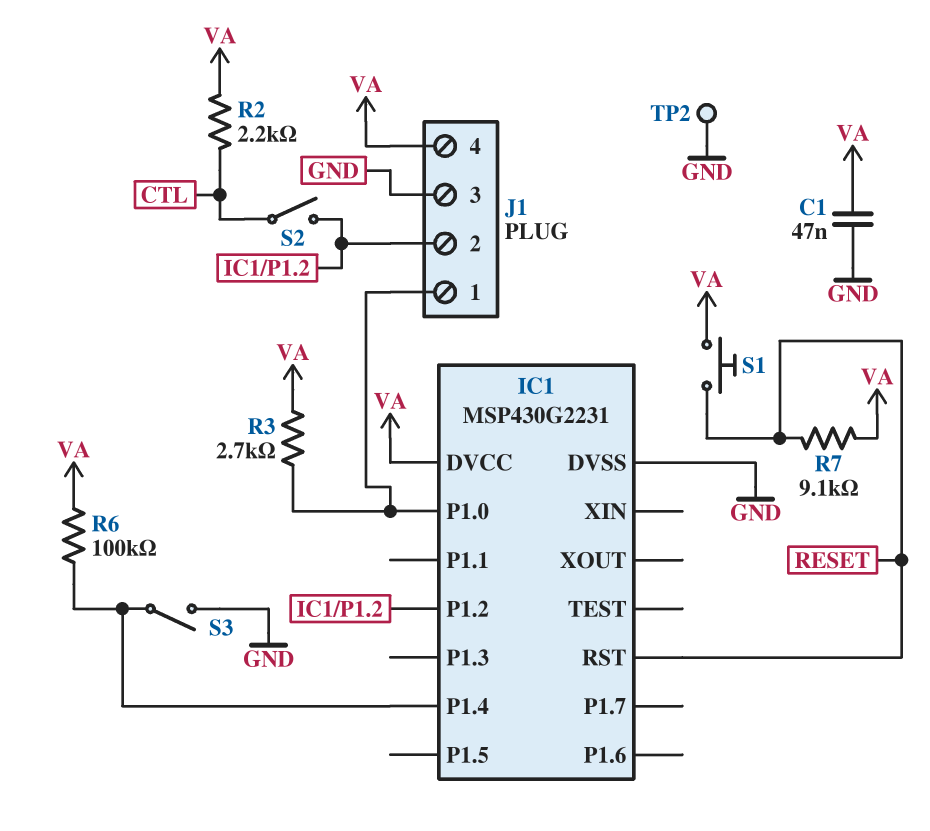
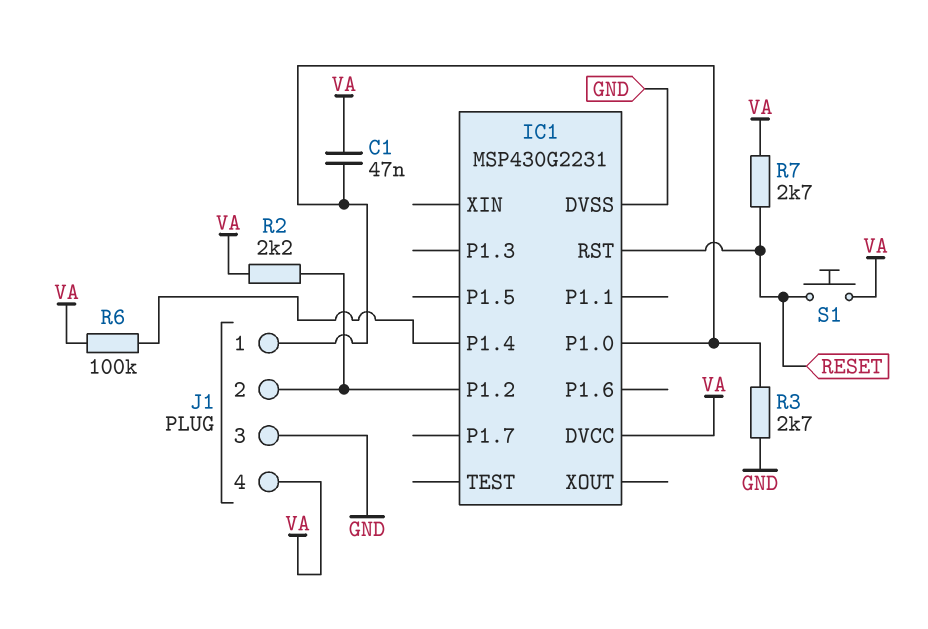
C1: 47nF (GND, VA) -> 47nF (IC1/P1.0, VA)
R2: 2.2k (CTL, VA) -> 2.2k (IC1/P1.2, VA)
R3: 2.7k (IC1/P1.0, VA) -> 2.7k (GND, IC1/P1.0)
R7: 9.1k (RESET, VA) -> 2.7k (RESET, VA)
S2: switch (CTL, IC1/P1.2) -> none
S3: switch (GND, IC1/P1.4) -> none
TP2: test point (GND) -> none

